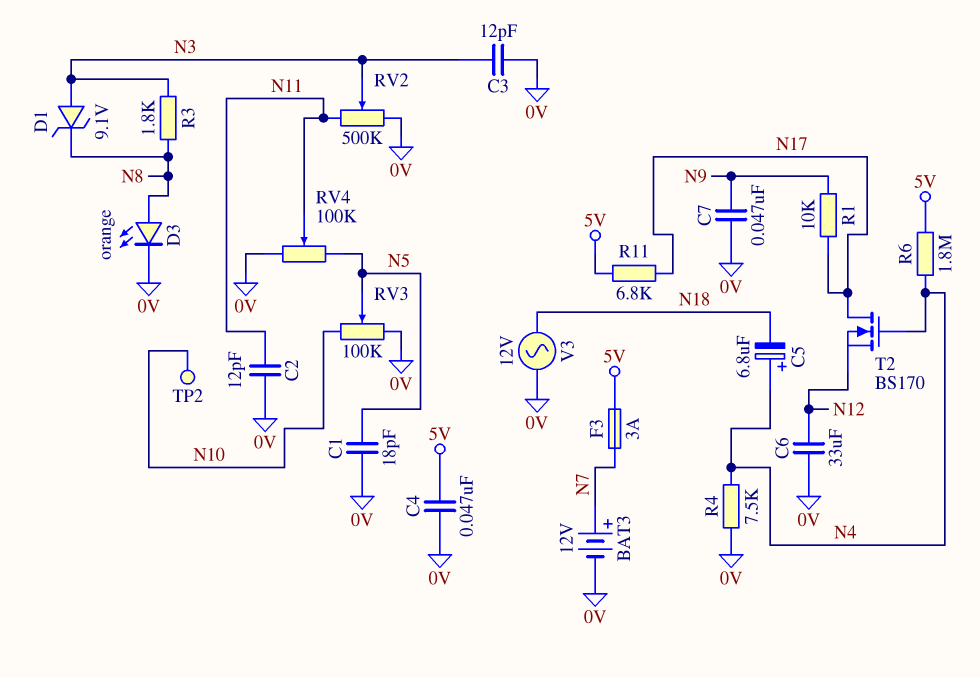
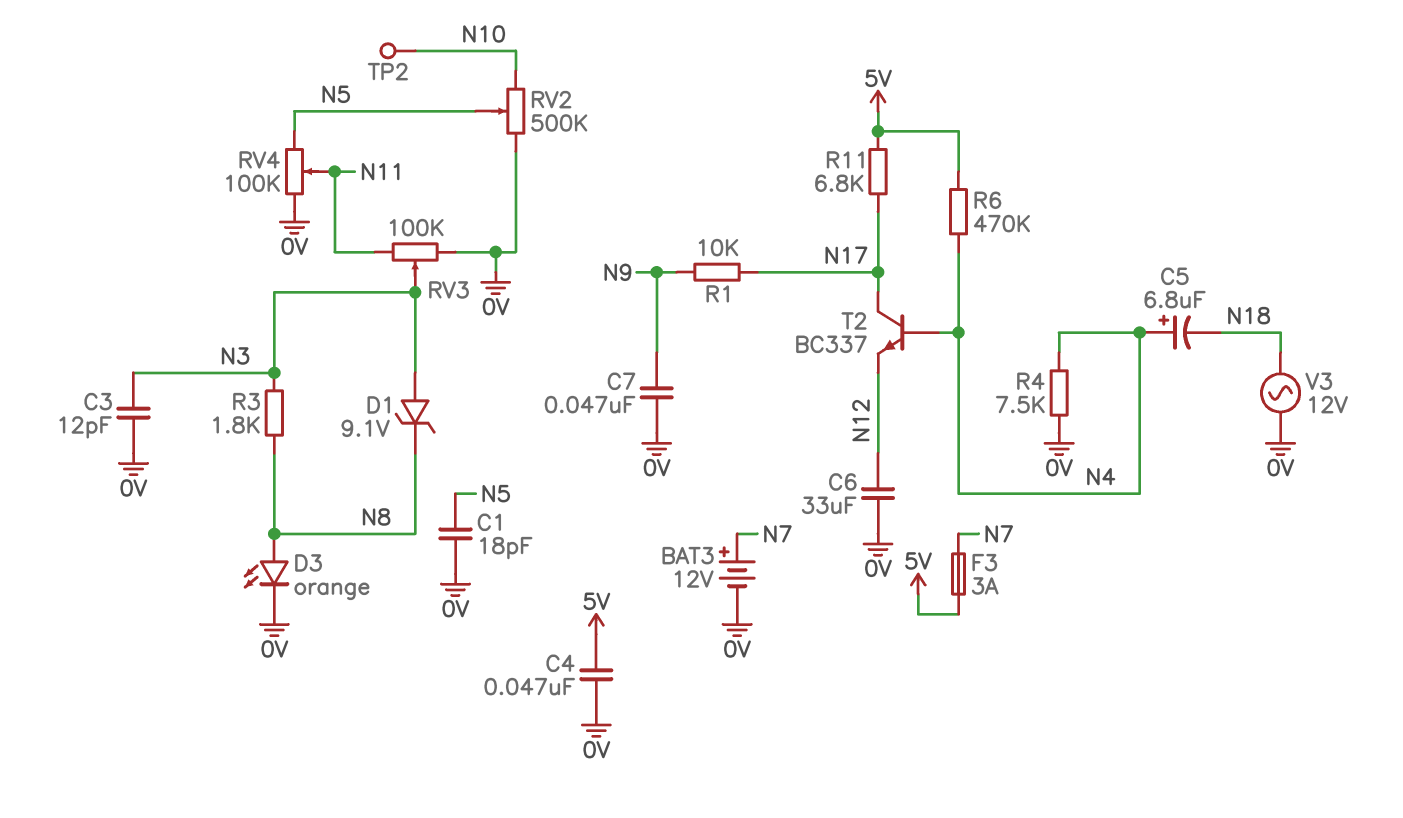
C2: 12pF (0V, N11) -> none
R6: 1.8M (5V, N4) -> 470k (5V, N4)
RV2: 500k (0V, N11, wiper N3) -> 500k (0V, N10, wiper N5)
RV3: 100k (0V, N10, wiper N5) -> 100k (0V, N11, wiper N3)
T2: NMOS BS170 (G N4, D N17, S N12) -> NPN BC337 (B N4, C N17, E N12)

